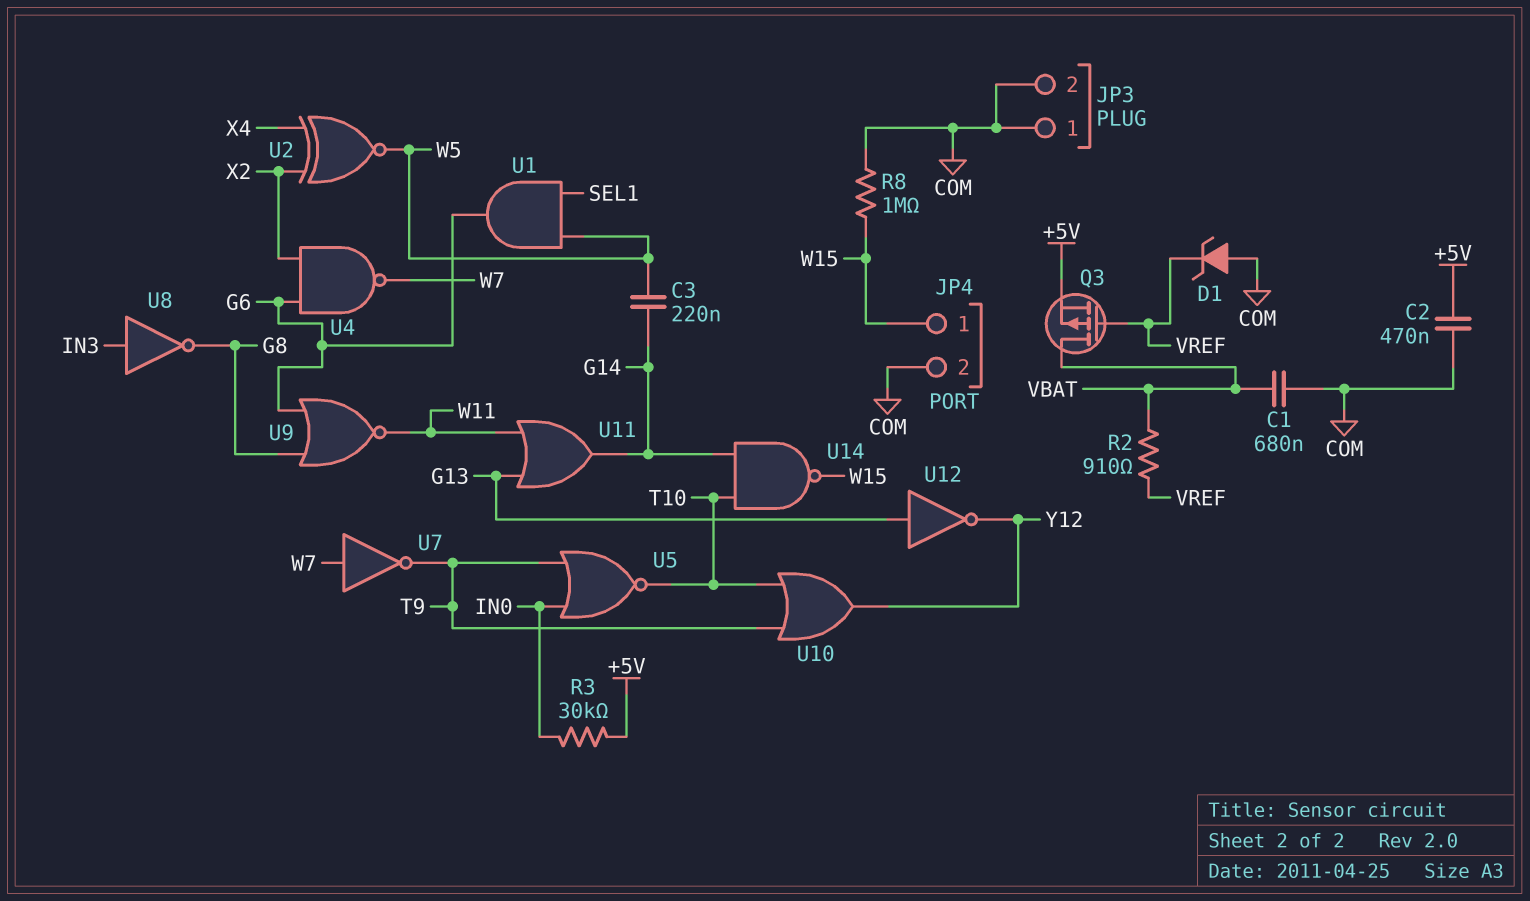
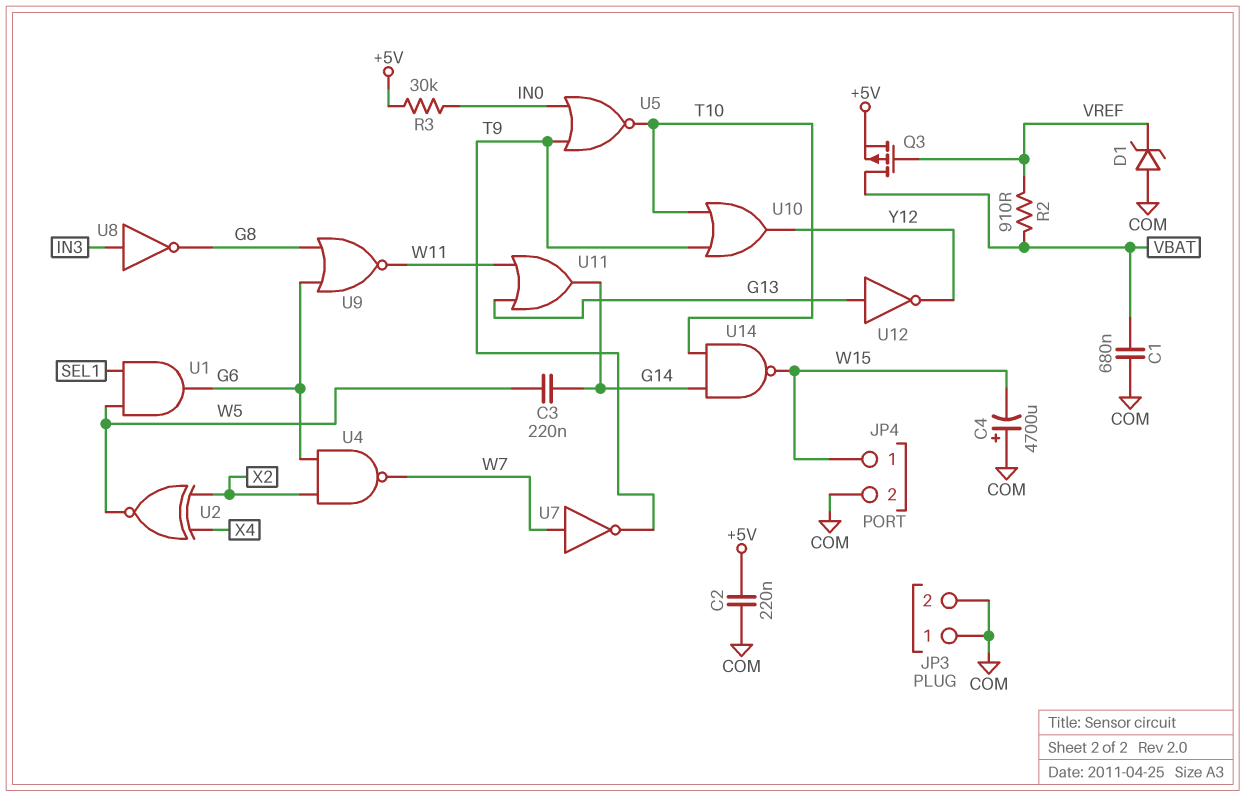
C2: 470nF (+5V, COM) -> 220nF (+5V, COM)
C4: none -> 4700uF (plus COM, minus W15)
R8: 1M (COM, W15) -> none

